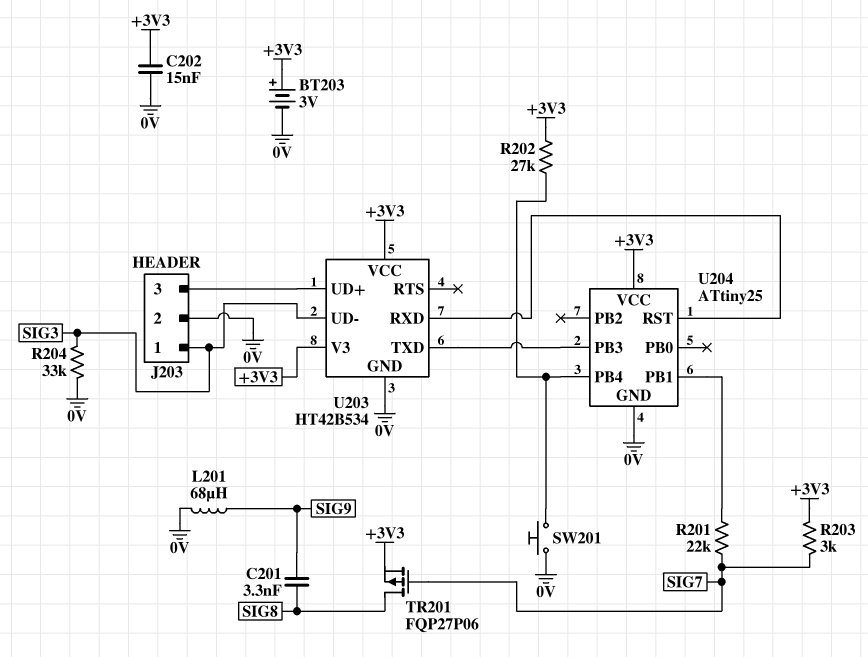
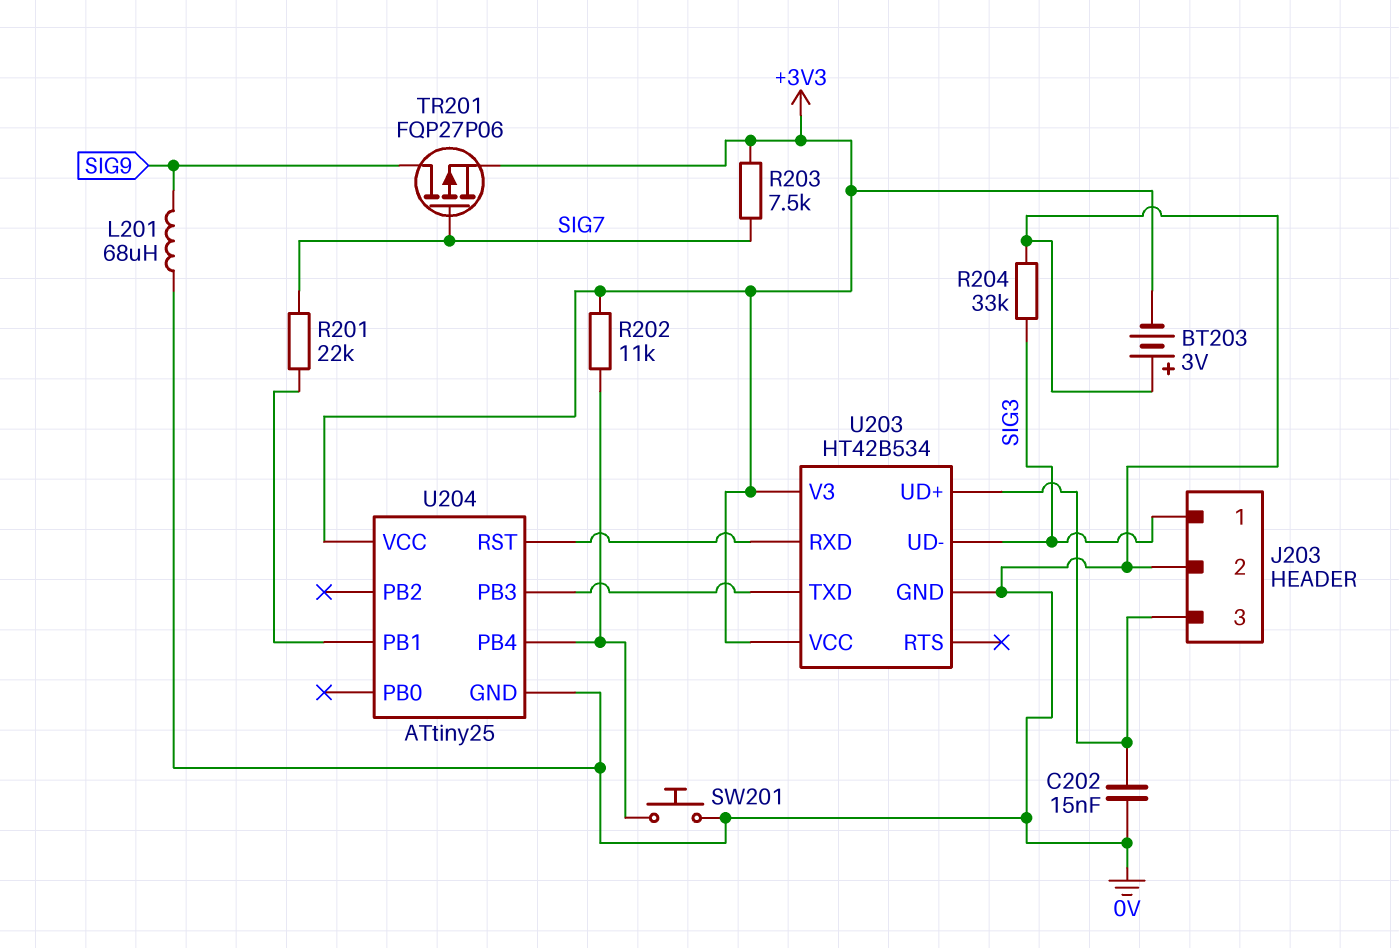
BT203: 3V (plus +3V3, minus 0V) -> 3V (plus 0V, minus +3V3)
C201: 3.3nF (SIG8, SIG9) -> none
C202: 15nF (+3V3, 0V) -> 15nF (0V, J203/3)
R202: 27k (+3V3, U204/PB4) -> 11k (+3V3, U204/PB4)
R203: 3k (+3V3, SIG7) -> 7.5k (+3V3, SIG7)
TR201: PMOS FQP27P06 (G SIG7, D SIG8, S +3V3) -> PMOS FQP27P06 (G SIG7, D SIG9, S +3V3)

